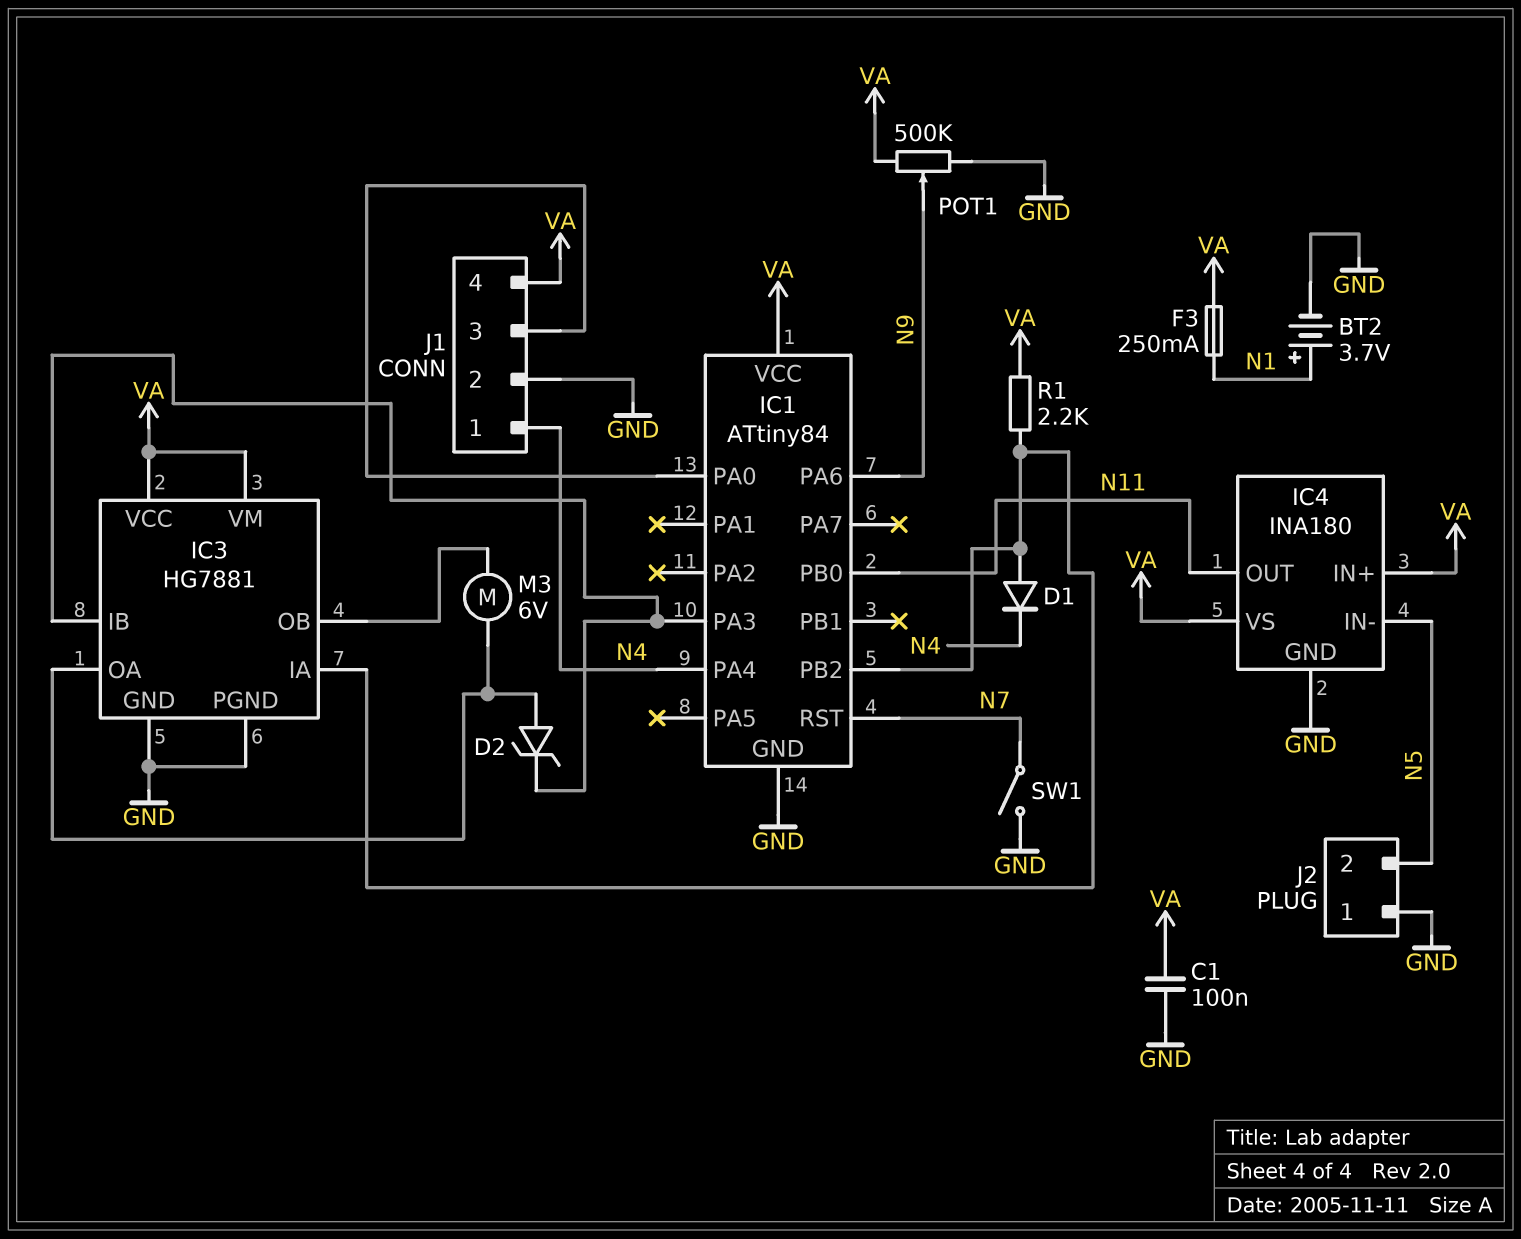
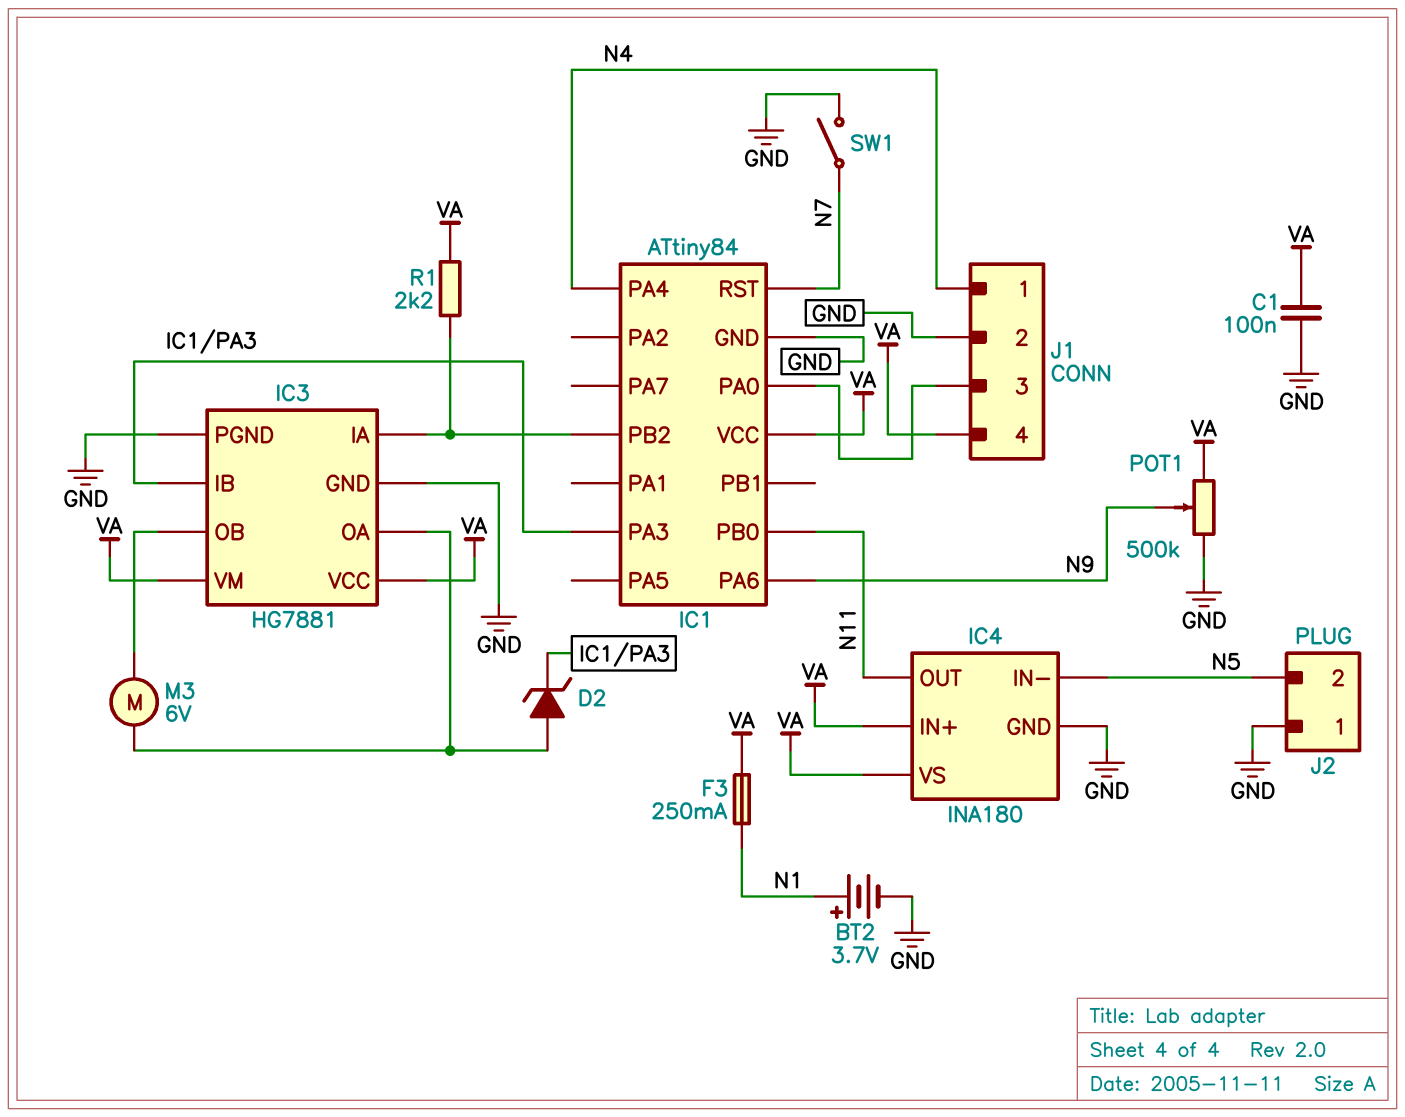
D1: diode (A IC1/PB2, K N4) -> none

